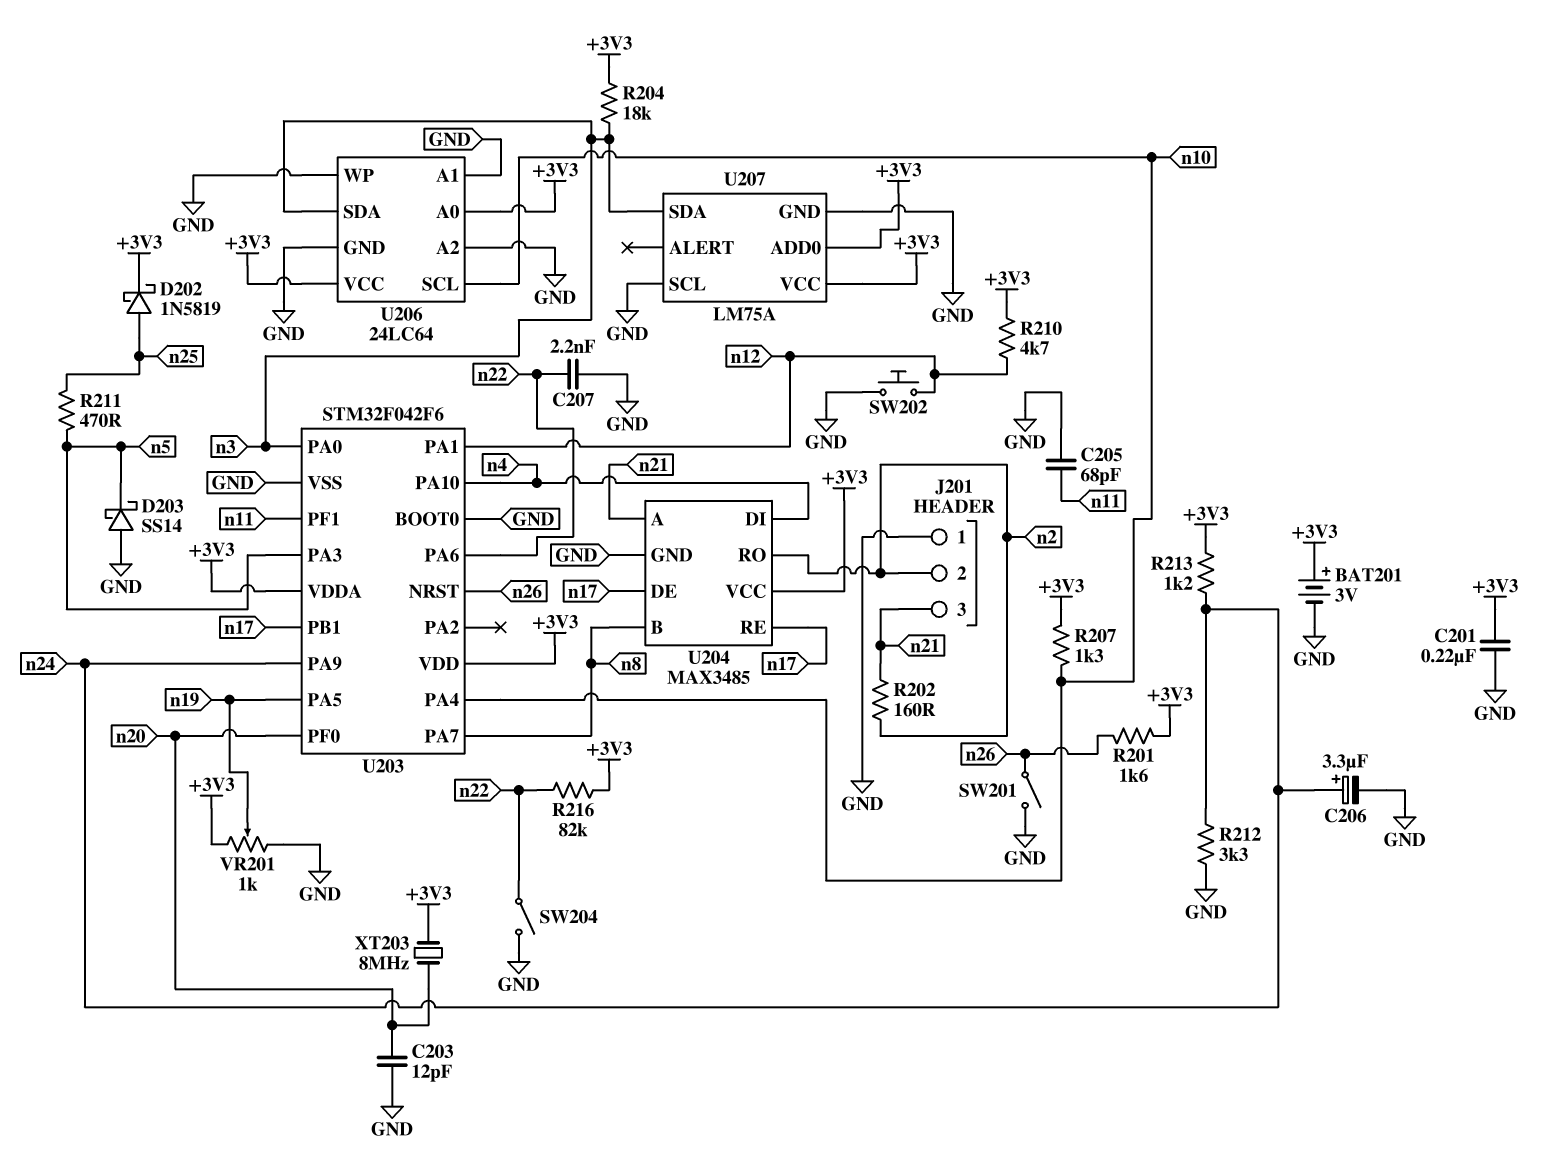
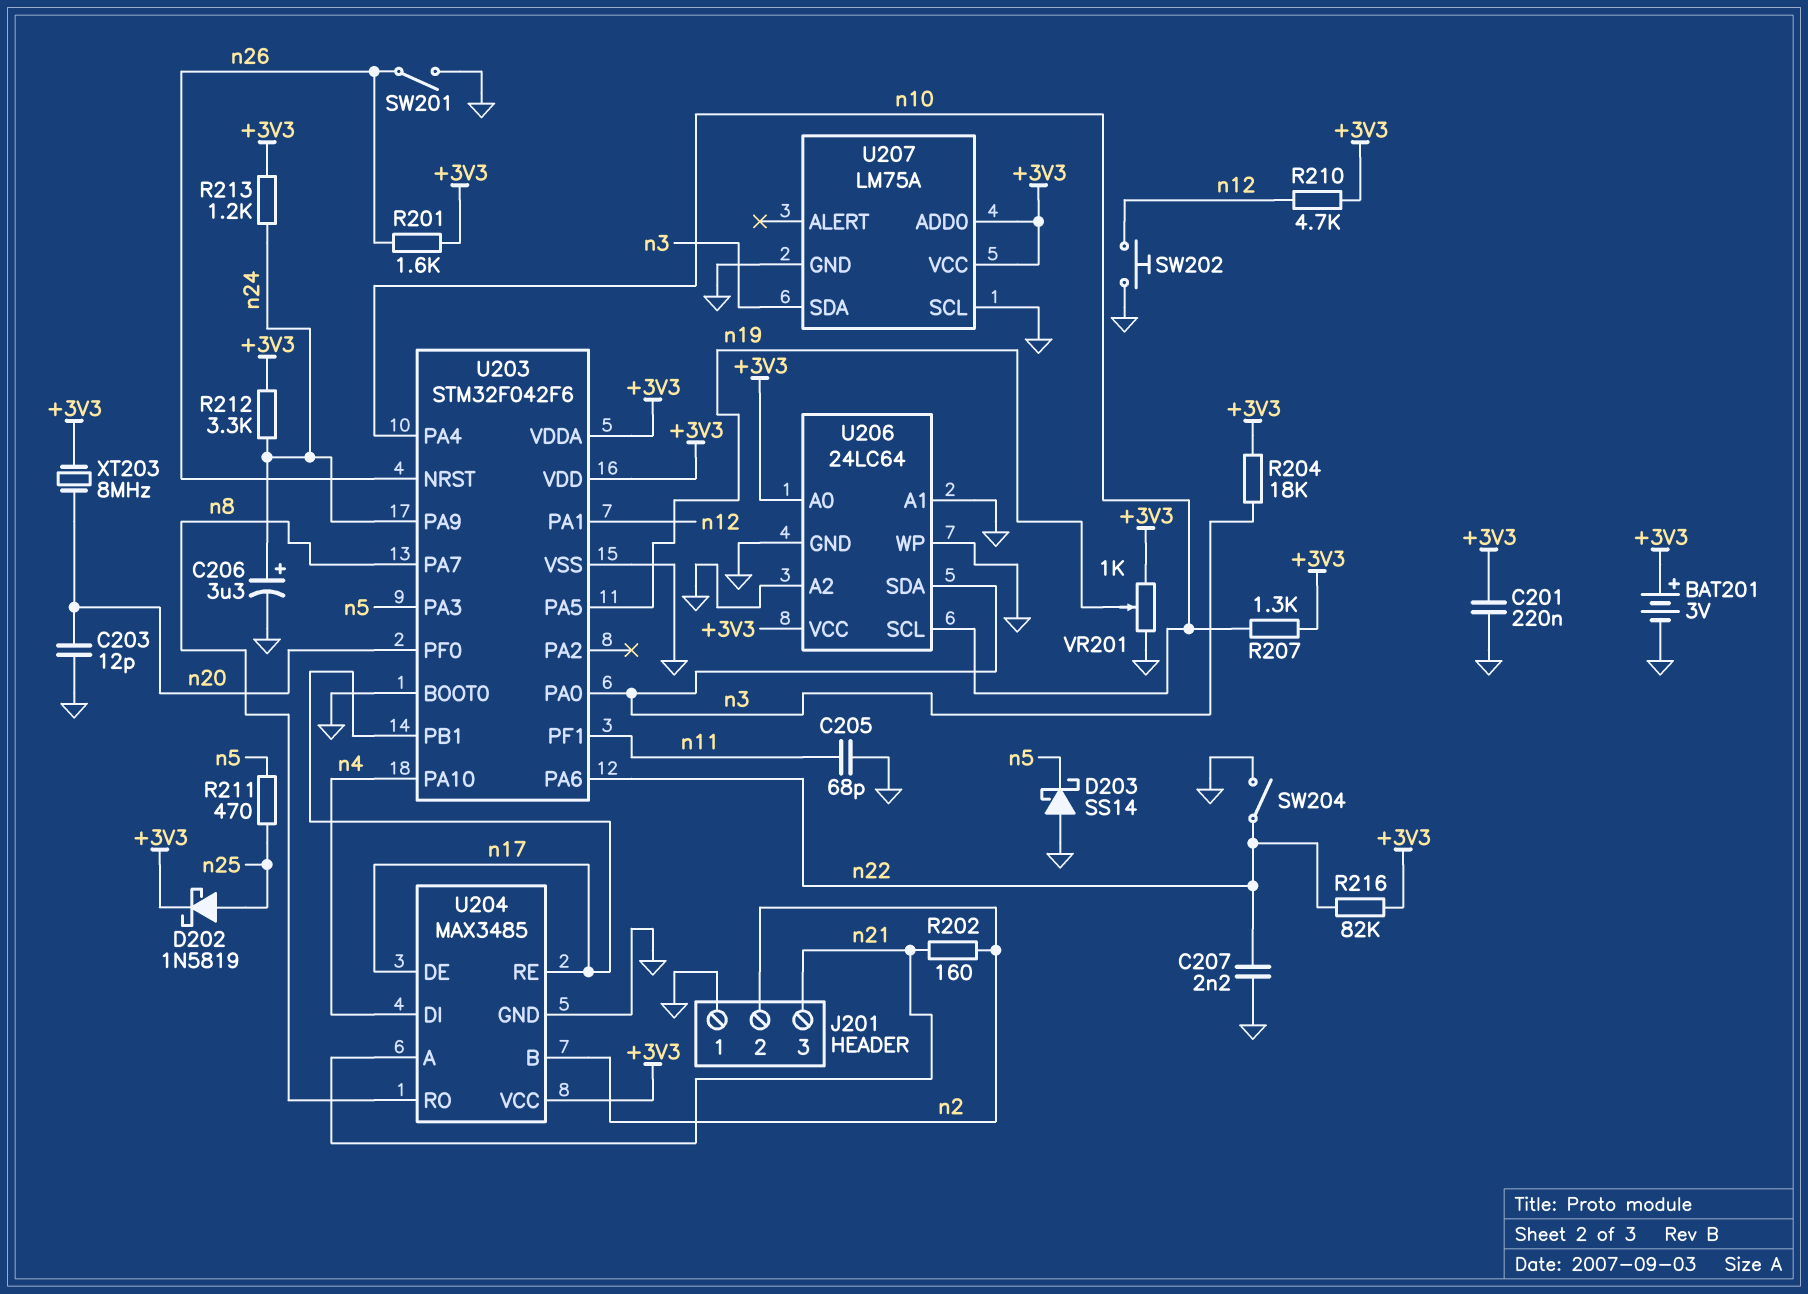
R212: 3.3k (GND, n24) -> 3.3k (+3V3, n24)
U204 pin B: n8 -> n2
U204 pin RO: n2 -> n8

